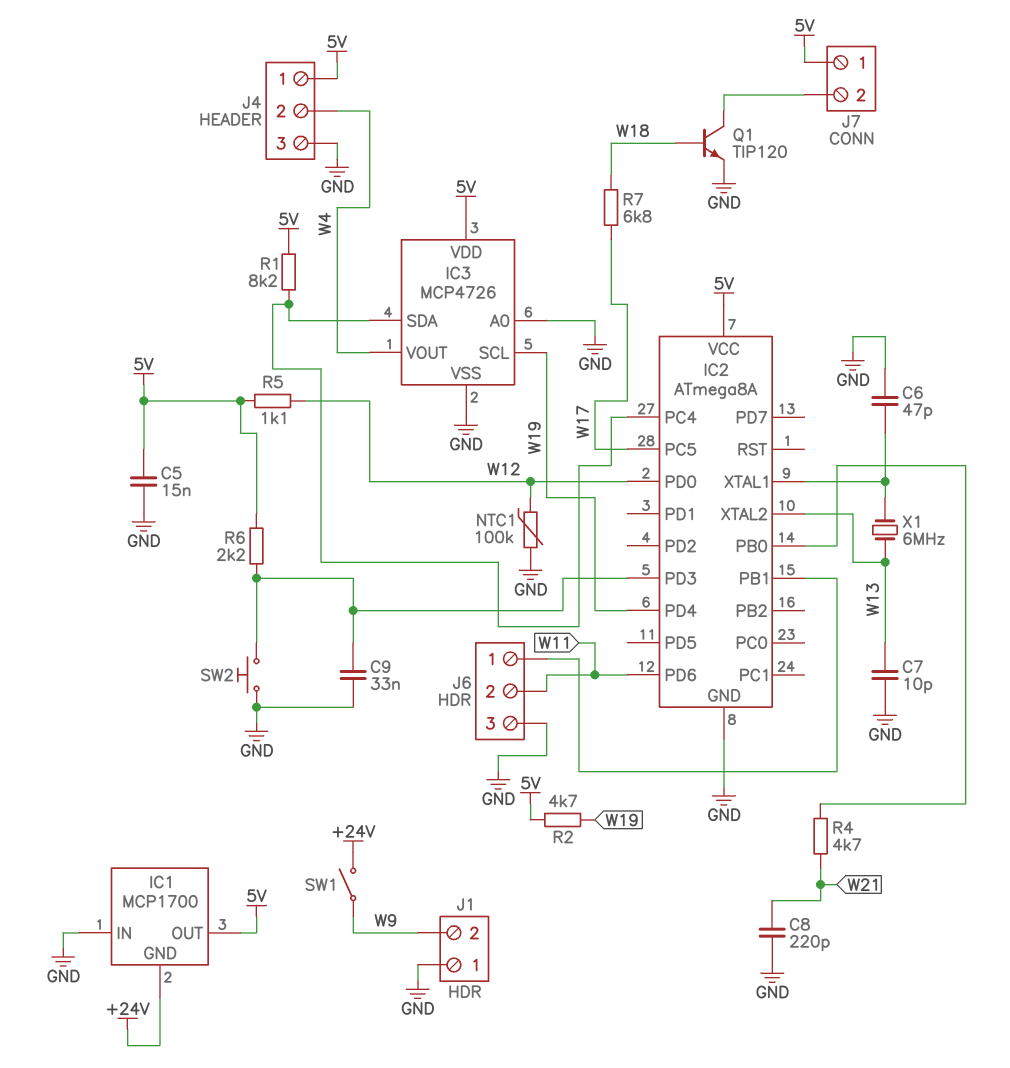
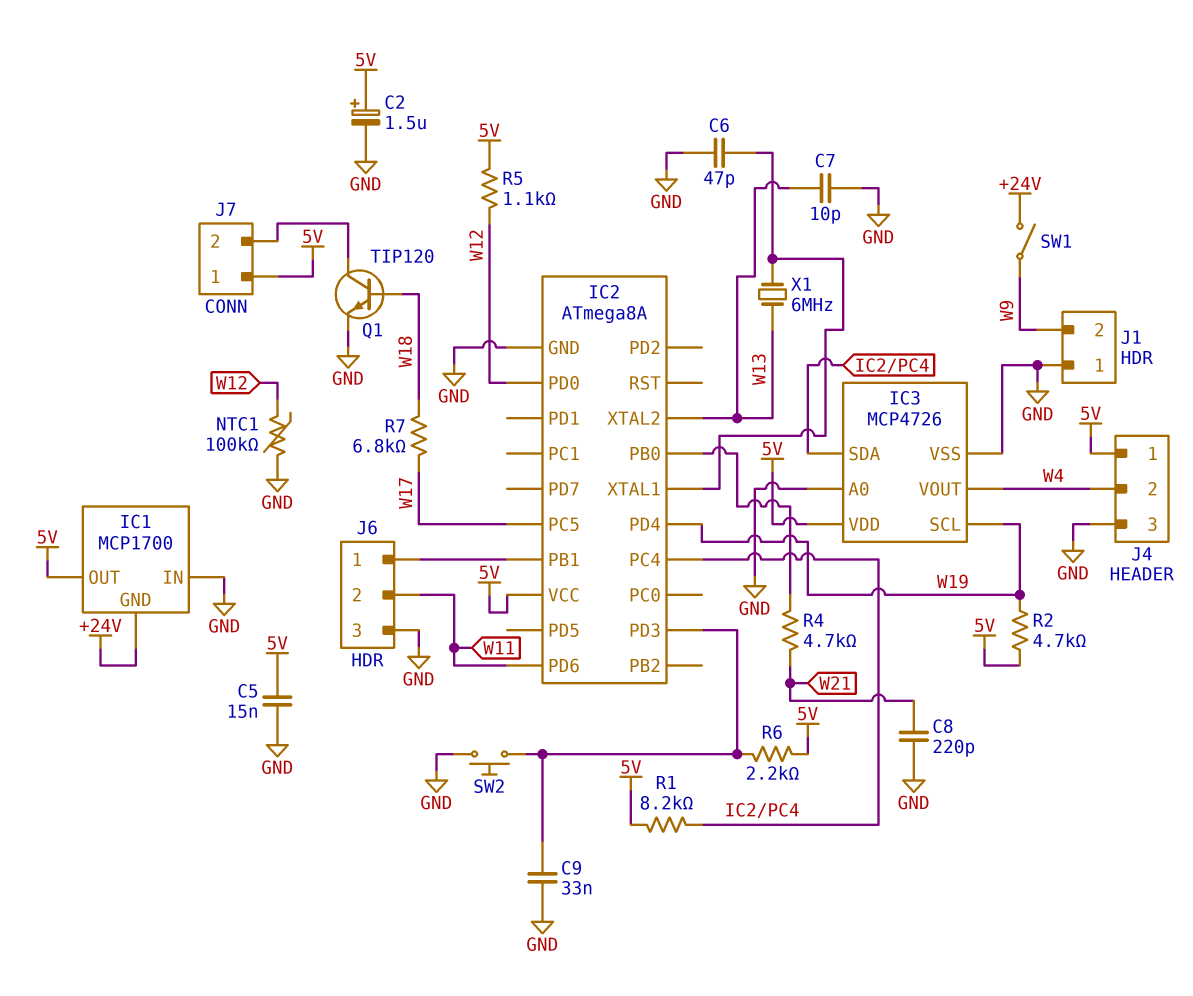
C2: none -> 1.5uF (plus 5V, minus GND)

